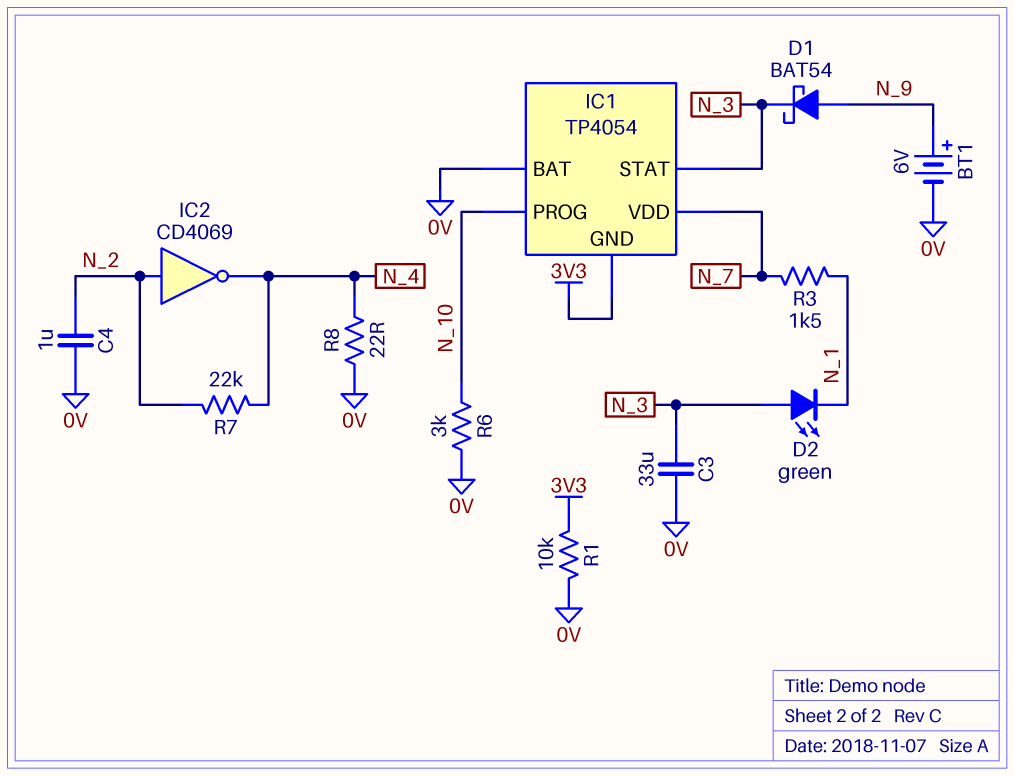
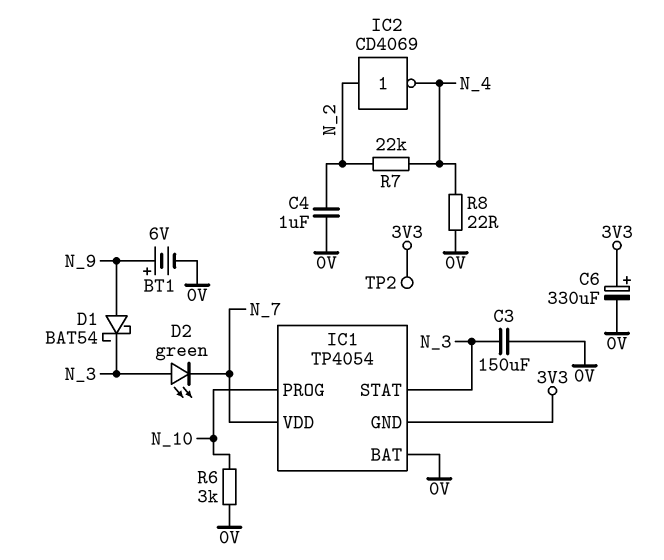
C3: 33uF (0V, N_3) -> 150uF (0V, N_3)
C6: none -> 330uF (plus 3V3, minus 0V)
D2: LED green (A N_3, K N_1) -> LED green (A N_3, K N_7)
R1: 10k (0V, 3V3) -> none
R3: 1.5k (N_1, N_7) -> none
TP2: none -> test point (3V3)

